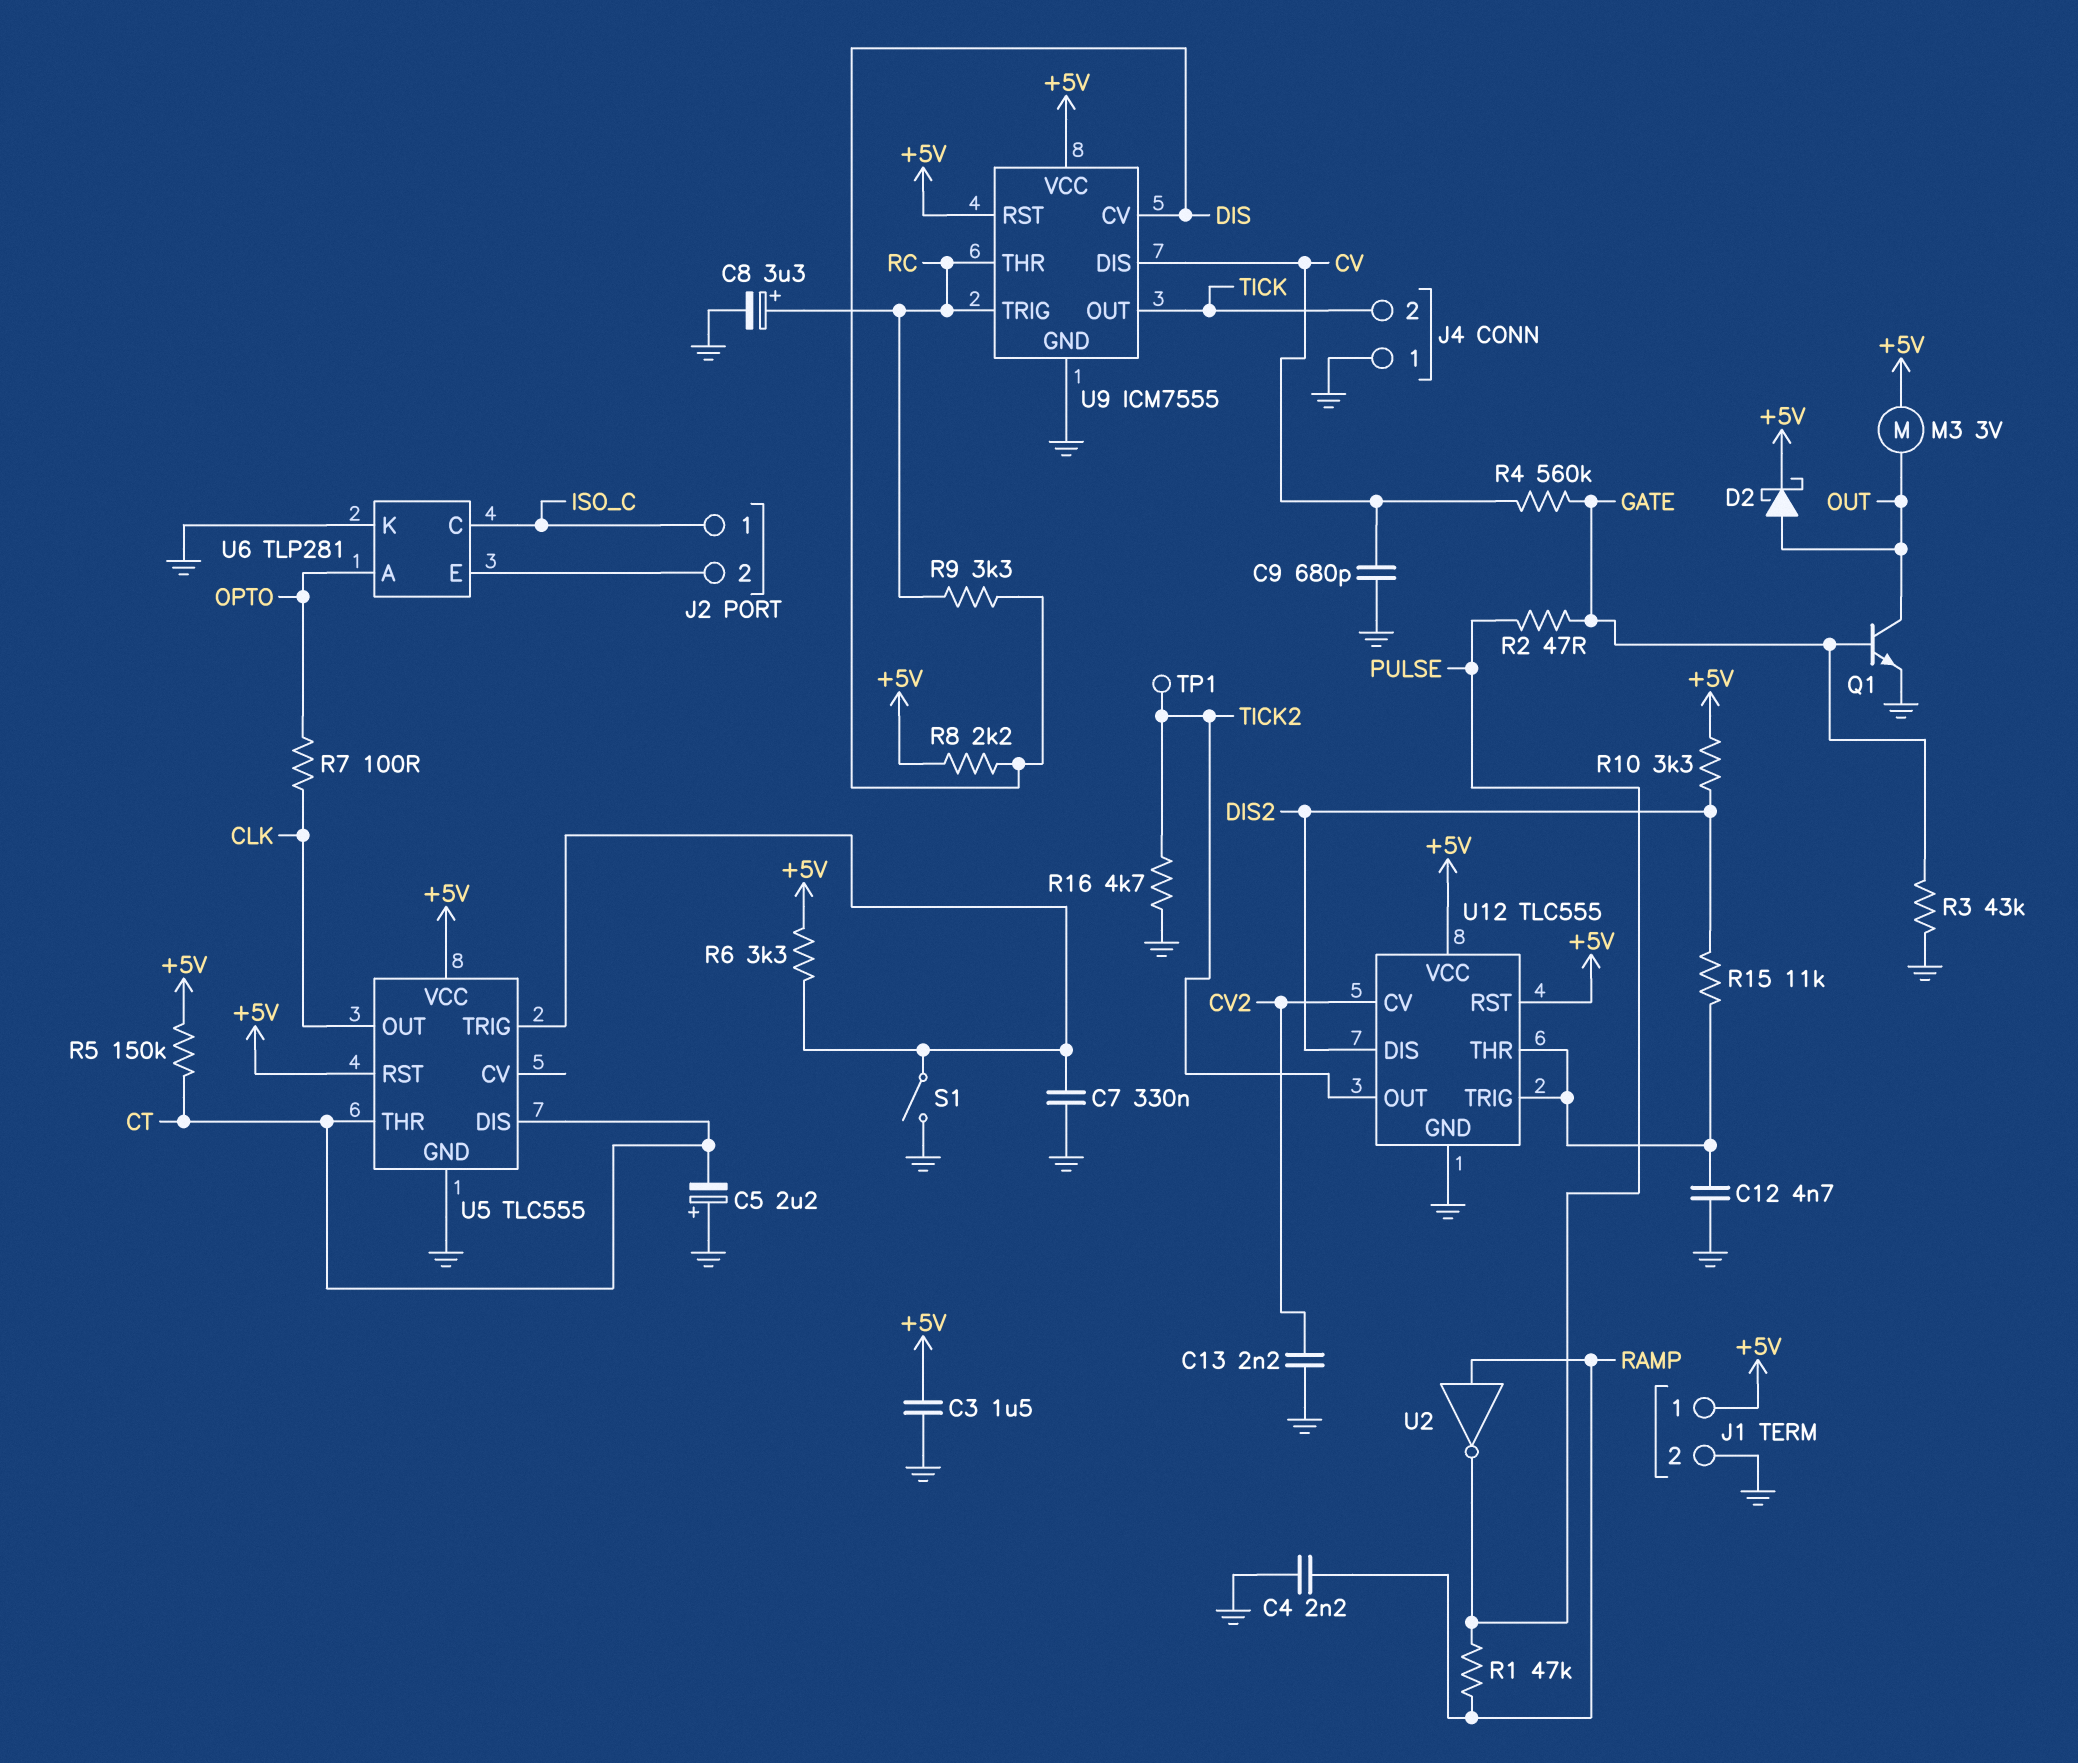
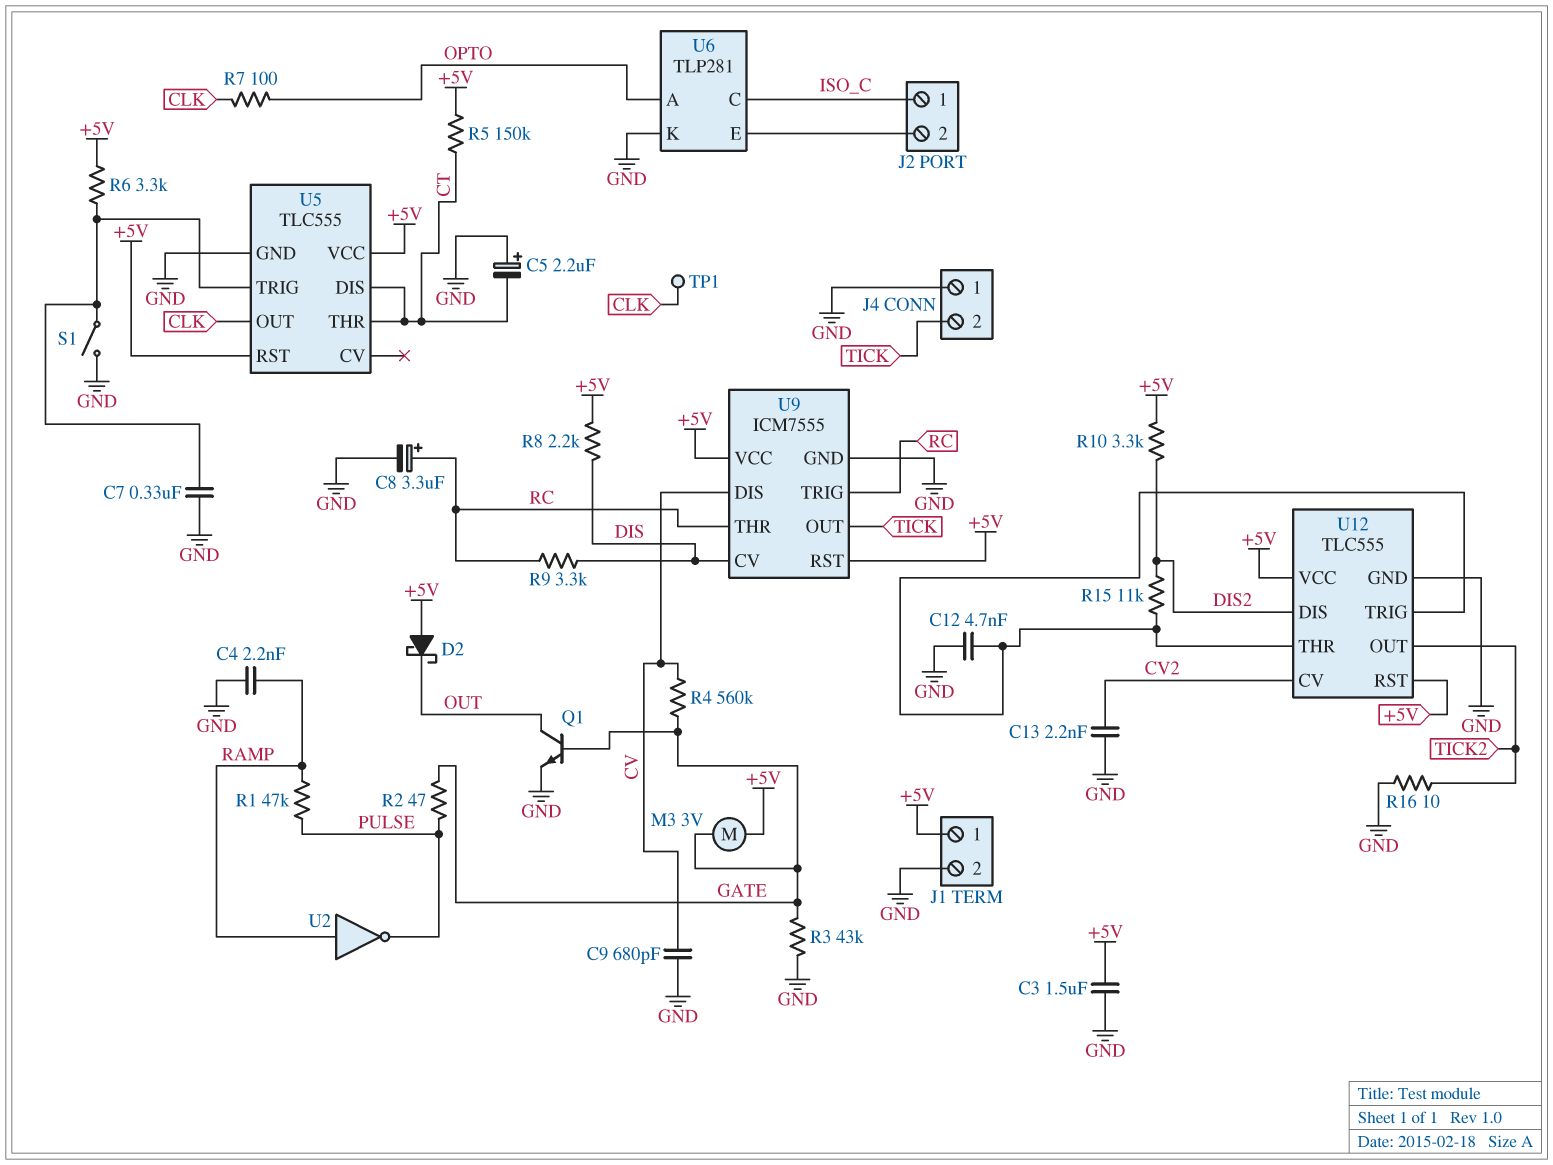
D2: schottky (A OUT, K +5V) -> schottky (A +5V, K OUT)
M3: motor 3V (+5V, OUT) -> motor 3V (+5V, GATE)
R16: 4.7k (GND, TICK2) -> 10 (GND, TICK2)
TP1: test point (TICK2) -> test point (CLK)

